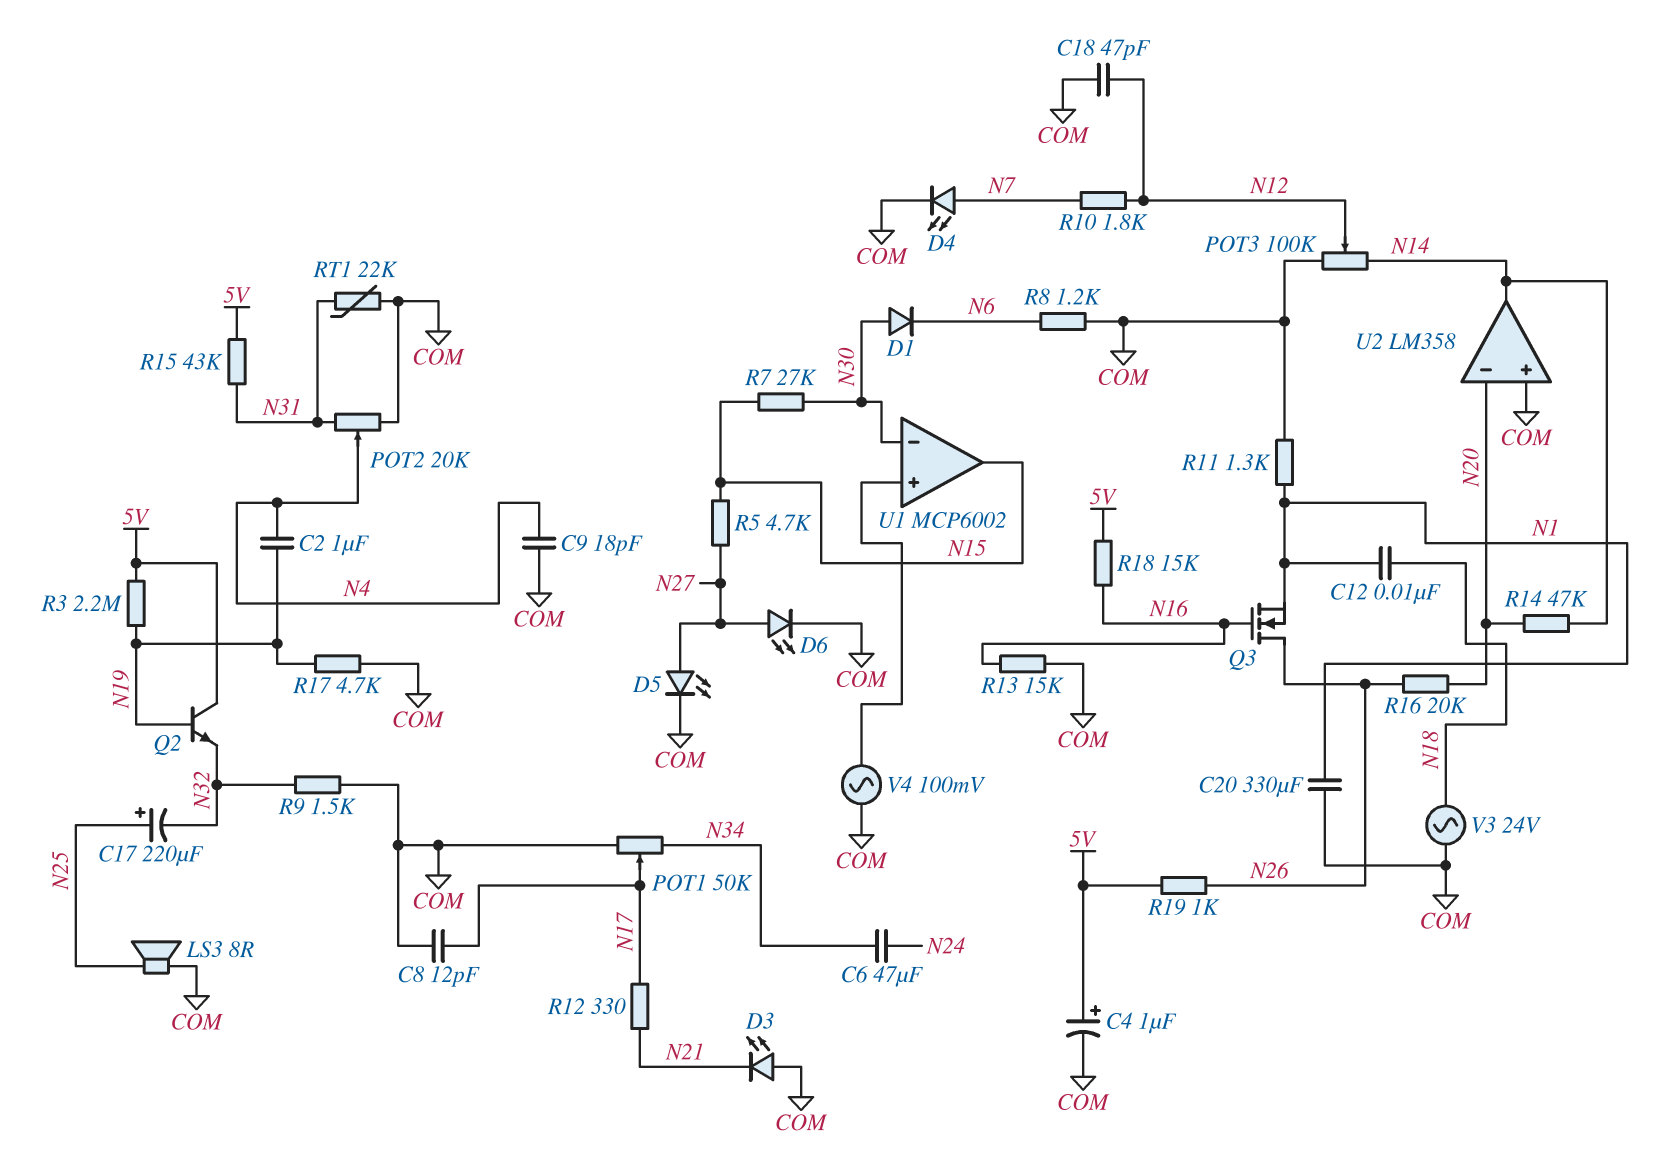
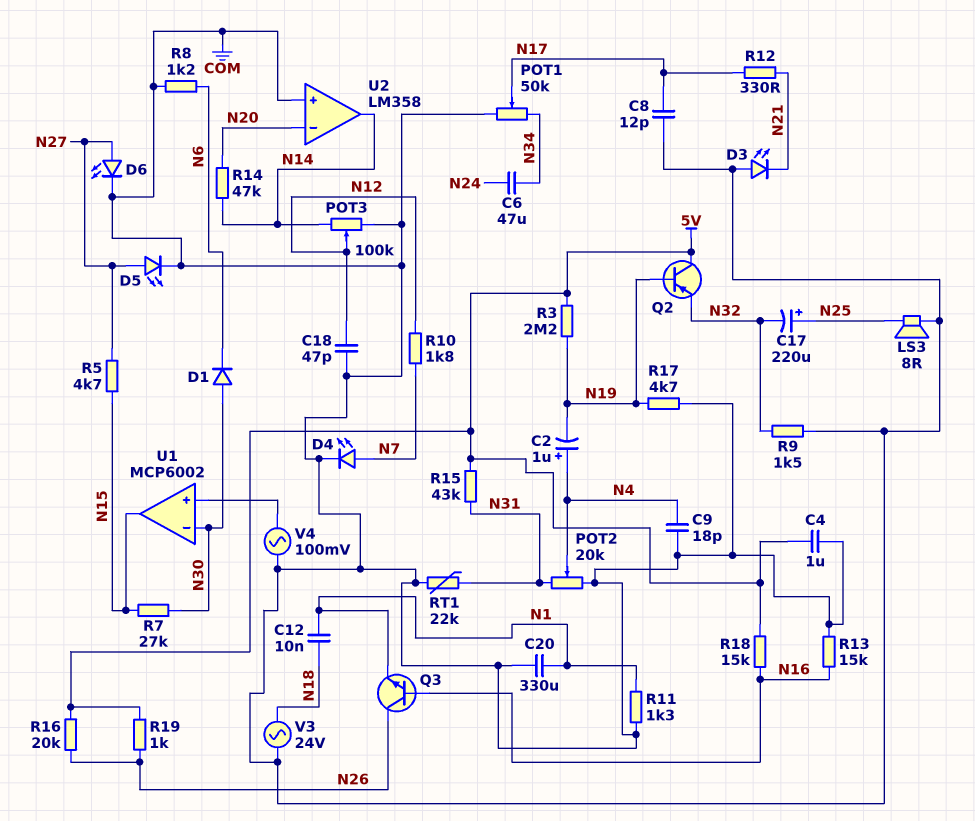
C2: 1uF (N4, N19) -> 1uF (plus N4, minus N19)
C4: 1uF (plus 5V, minus COM) -> 1uF (5V, COM)
Q2: NPN (B N19, C 5V, E N32) -> PNP (B N19, C 5V, E N32)
Q3: NMOS (G N16, D N26, S N1) -> NPN (B N16, C N26, E N1)
R16: 20k (N20, N26) -> 20k (5V, N26)

